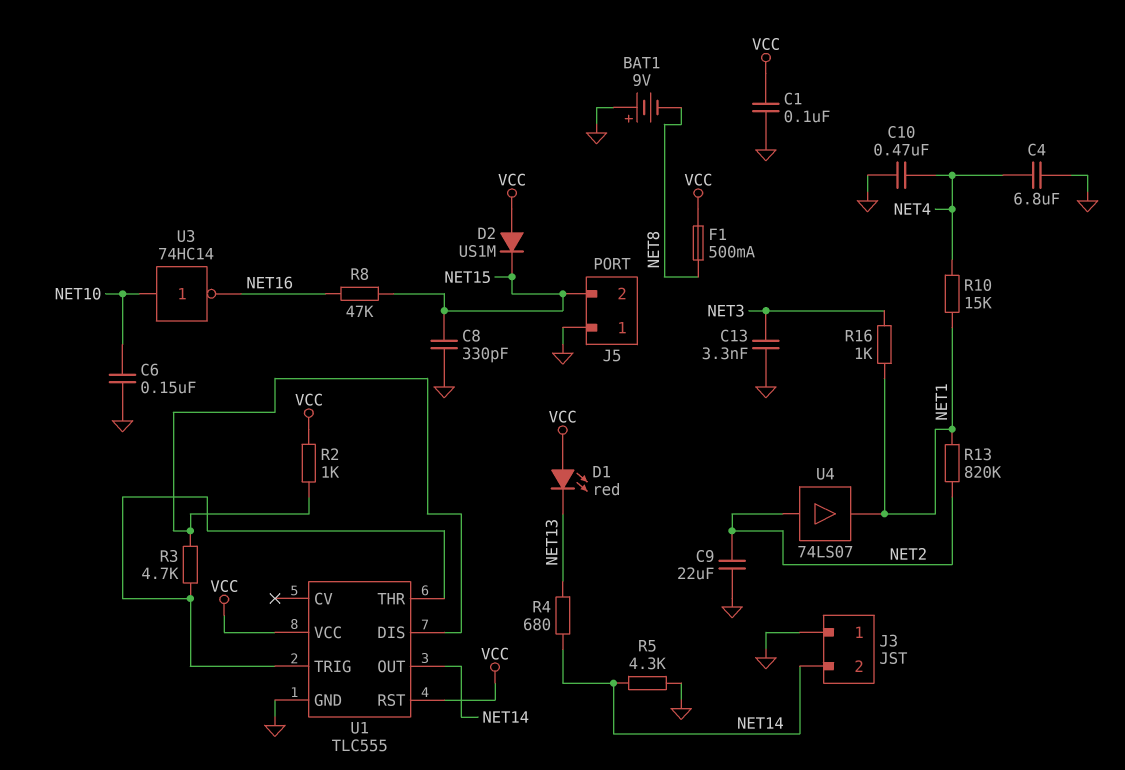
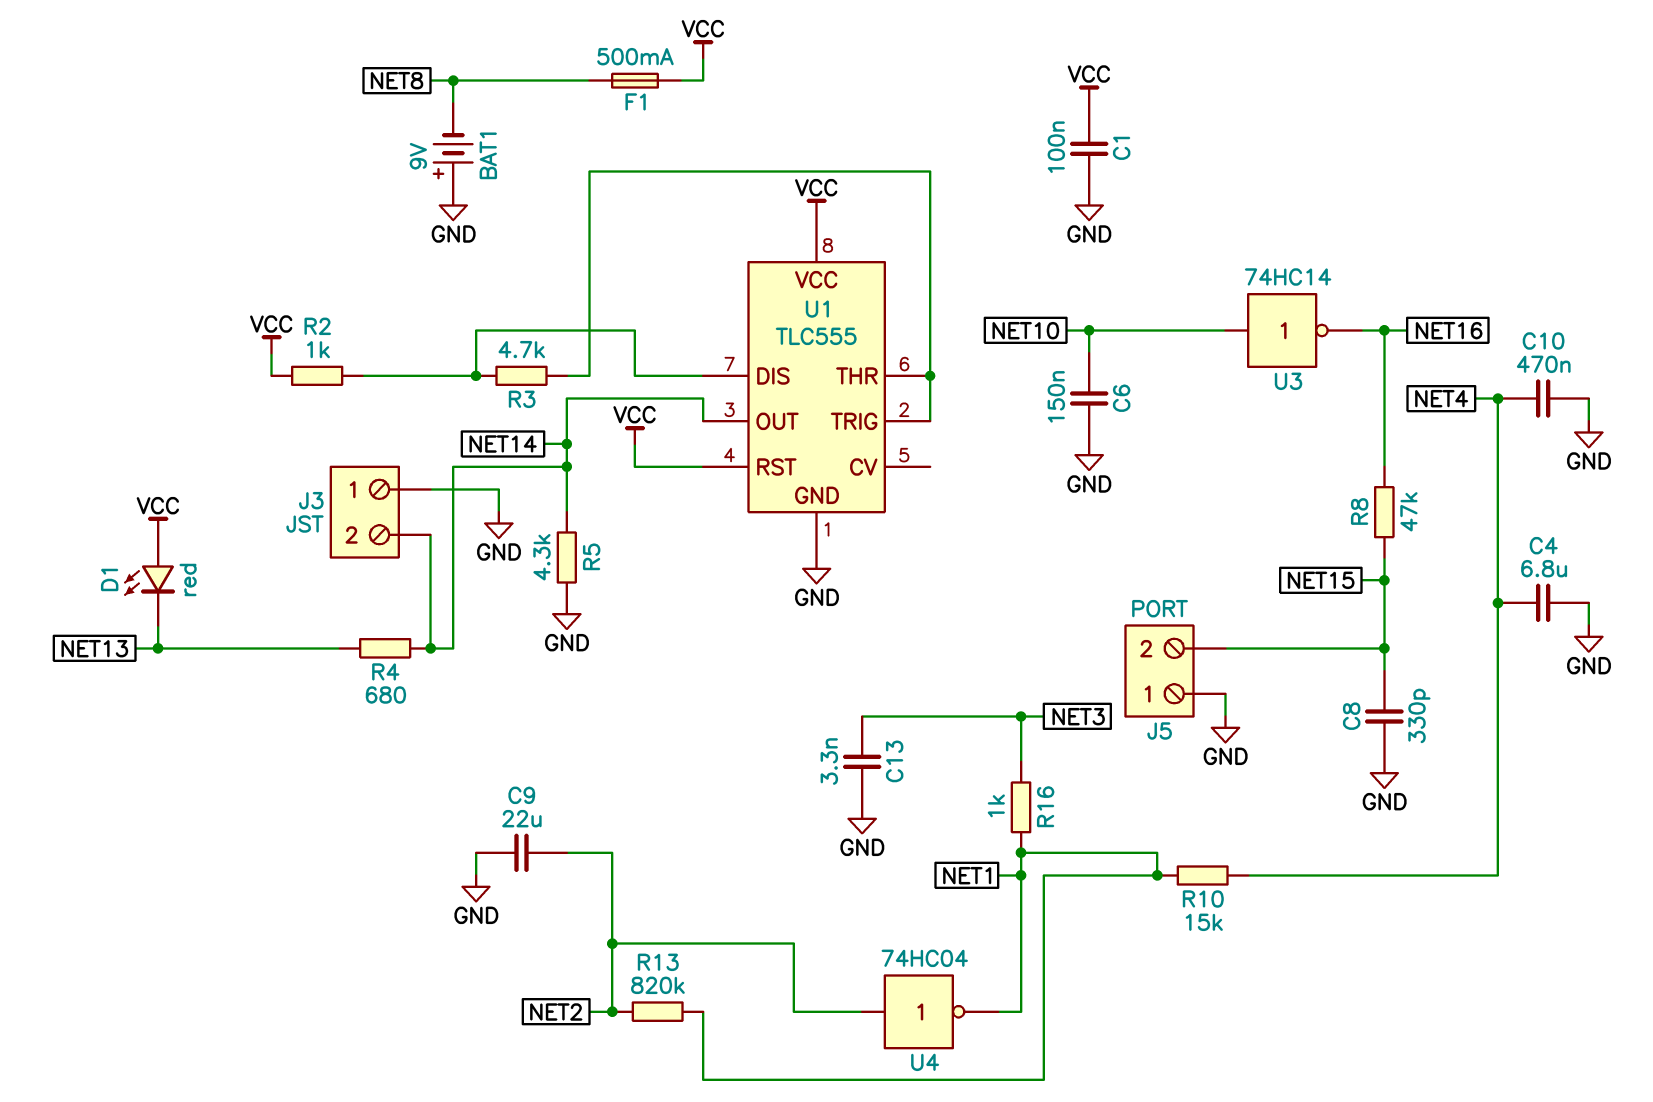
D2: diode US1M (A VCC, K NET15) -> none
U4: buffer 74LS07 (in NET2, out NET1) -> NOT 74HC04 (in NET2, out NET1)

